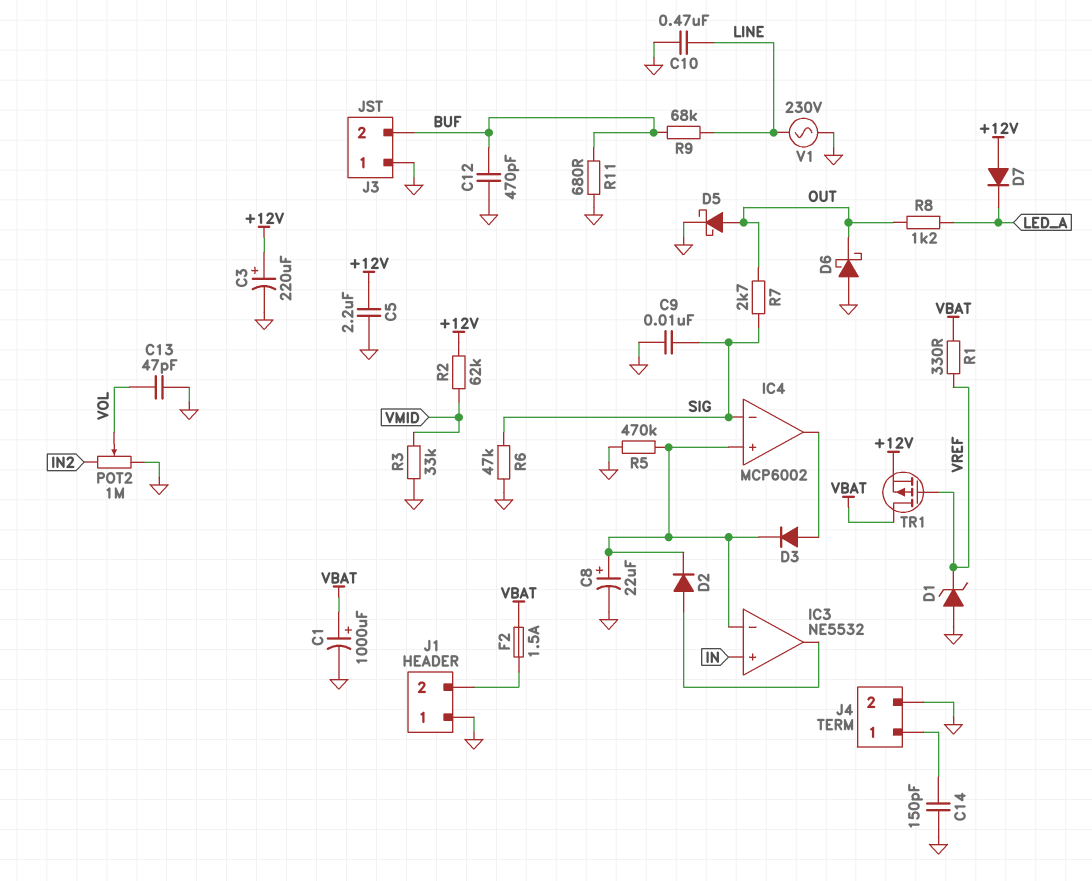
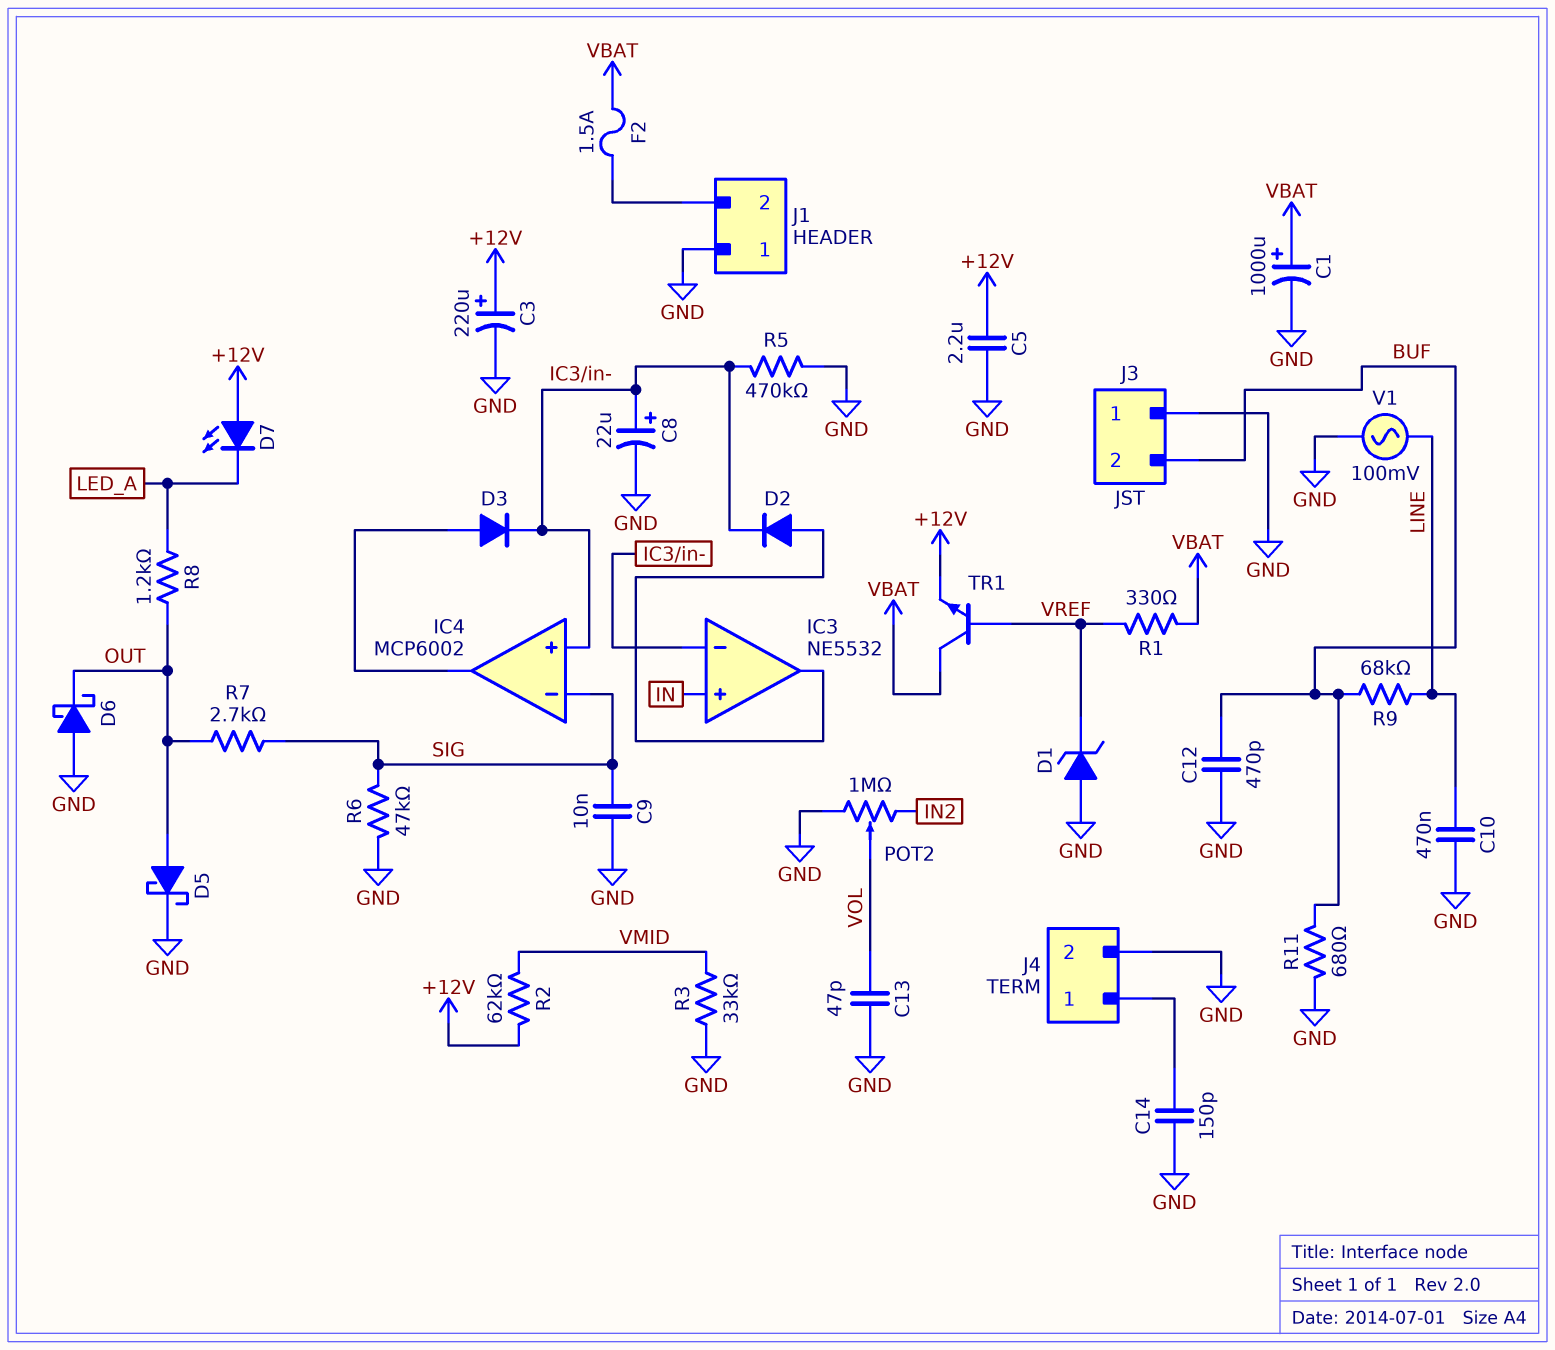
D7: diode (A +12V, K LED_A) -> LED (A +12V, K LED_A)
TR1: PMOS (G VREF, D VBAT, S +12V) -> NPN (B VREF, C VBAT, E +12V)
V1: AC 230V (GND, LINE) -> AC 100mV (GND, LINE)

